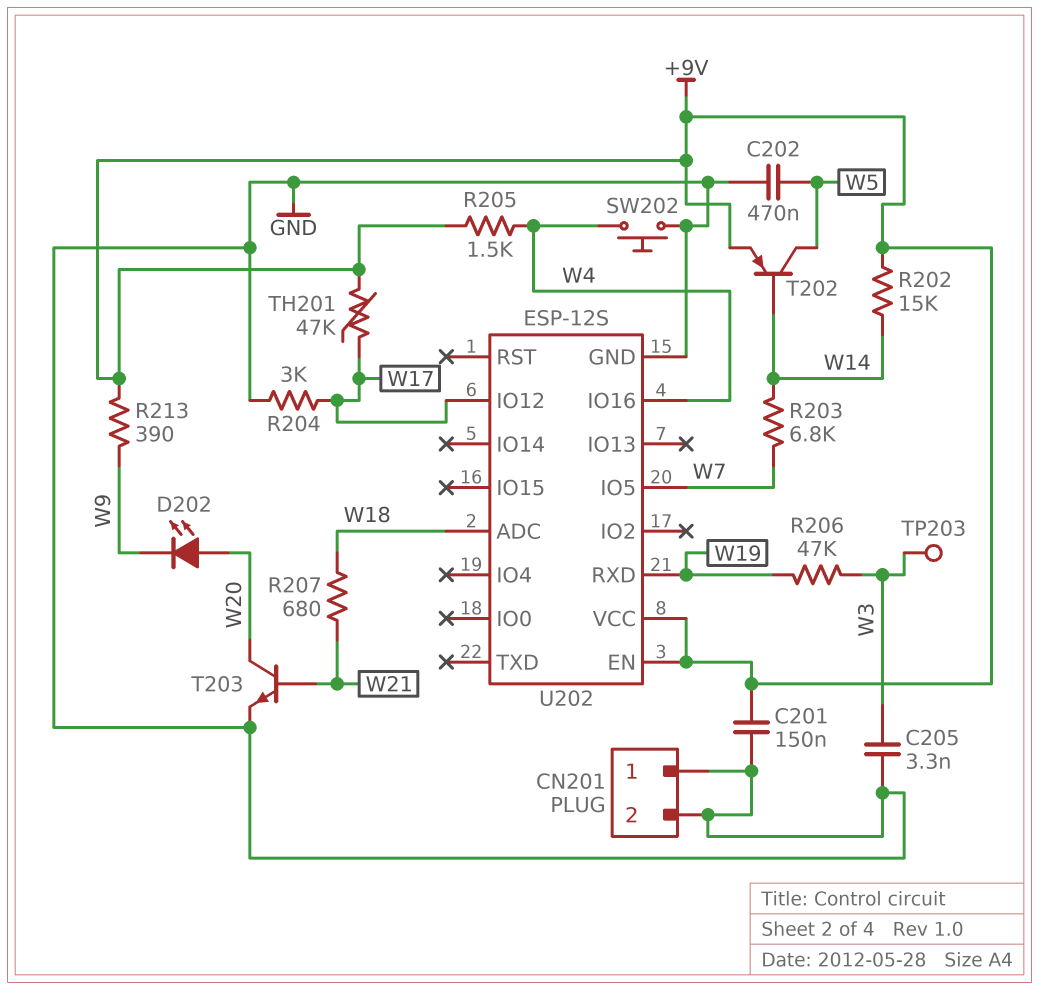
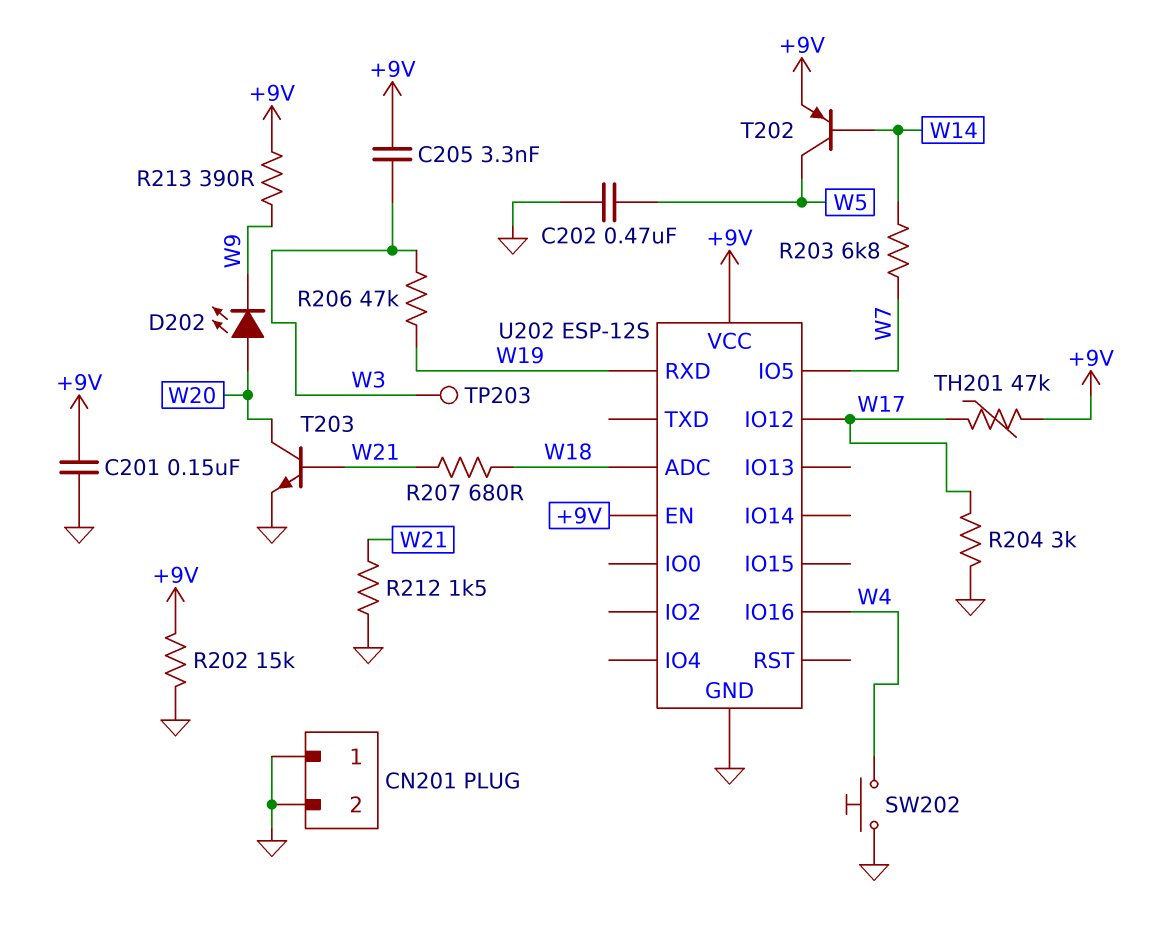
C205: 3.3nF (GND, W3) -> 3.3nF (+9V, W3)
R202: 15k (+9V, W14) -> 15k (+9V, GND)
R205: 1.5k (+9V, W4) -> none
R212: none -> 1.5k (GND, W21)

